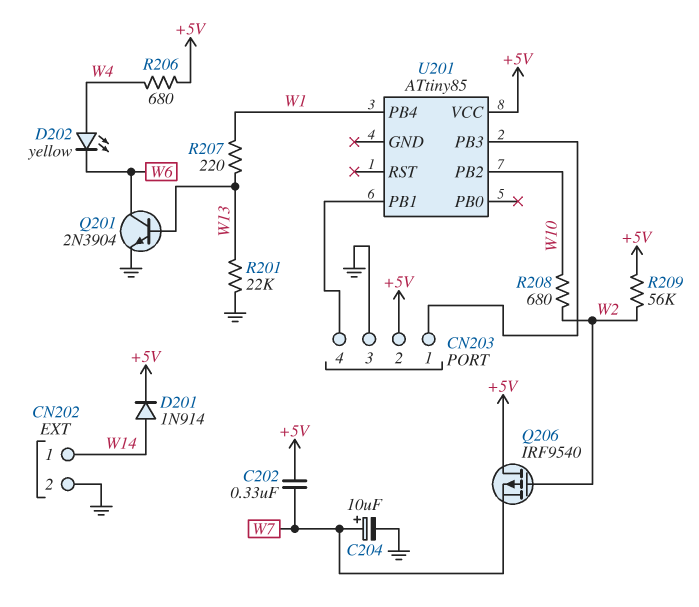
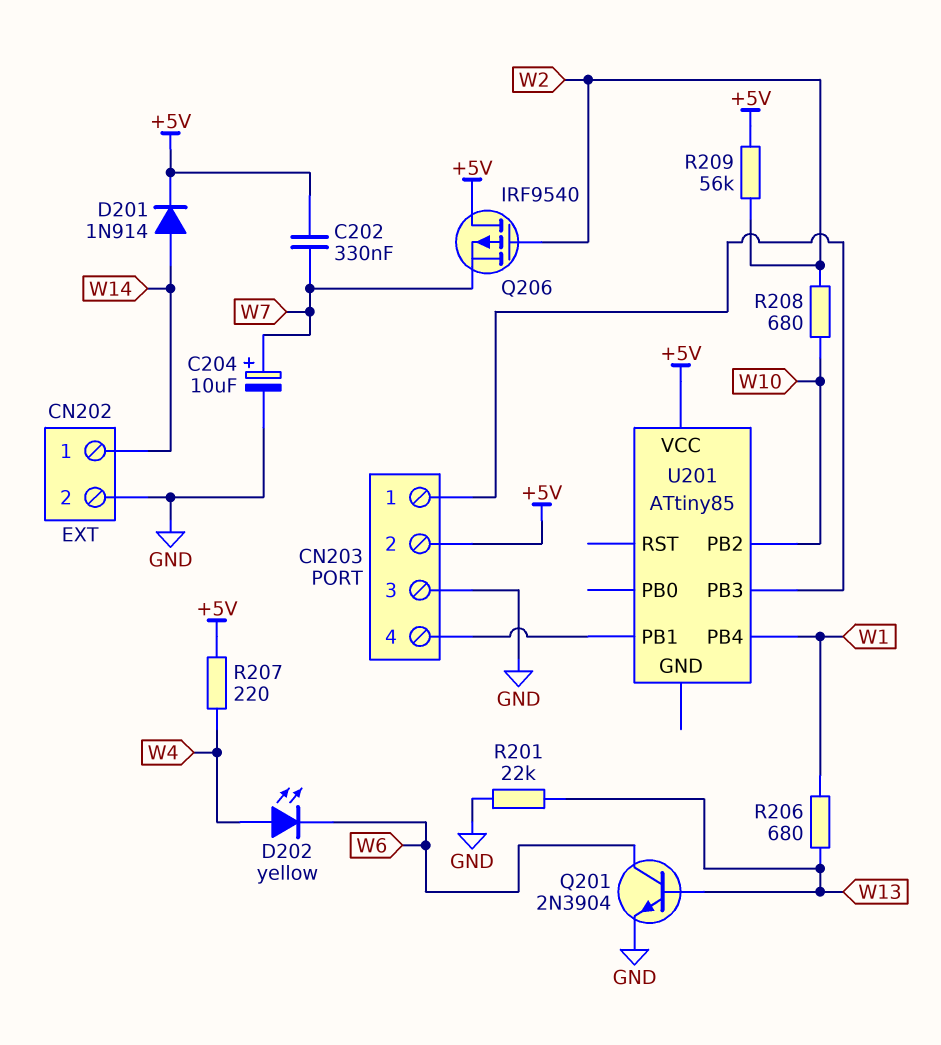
R206: 680 (+5V, W4) -> 680 (W1, W13)
R207: 220 (W1, W13) -> 220 (+5V, W4)

